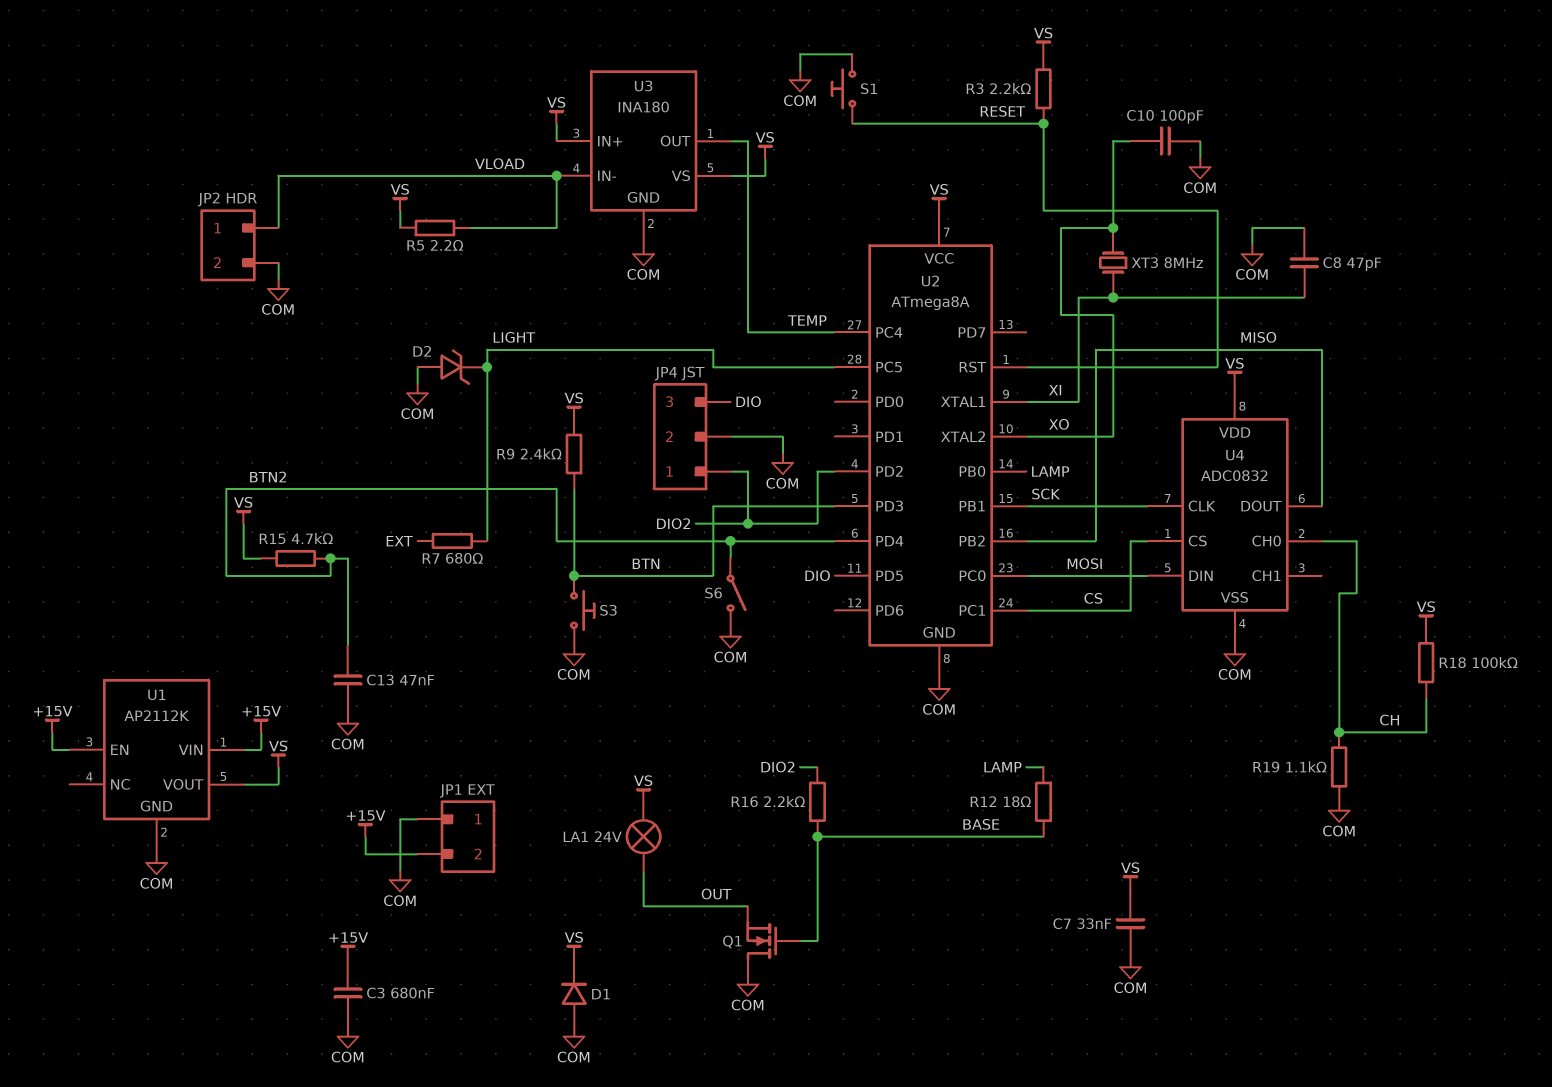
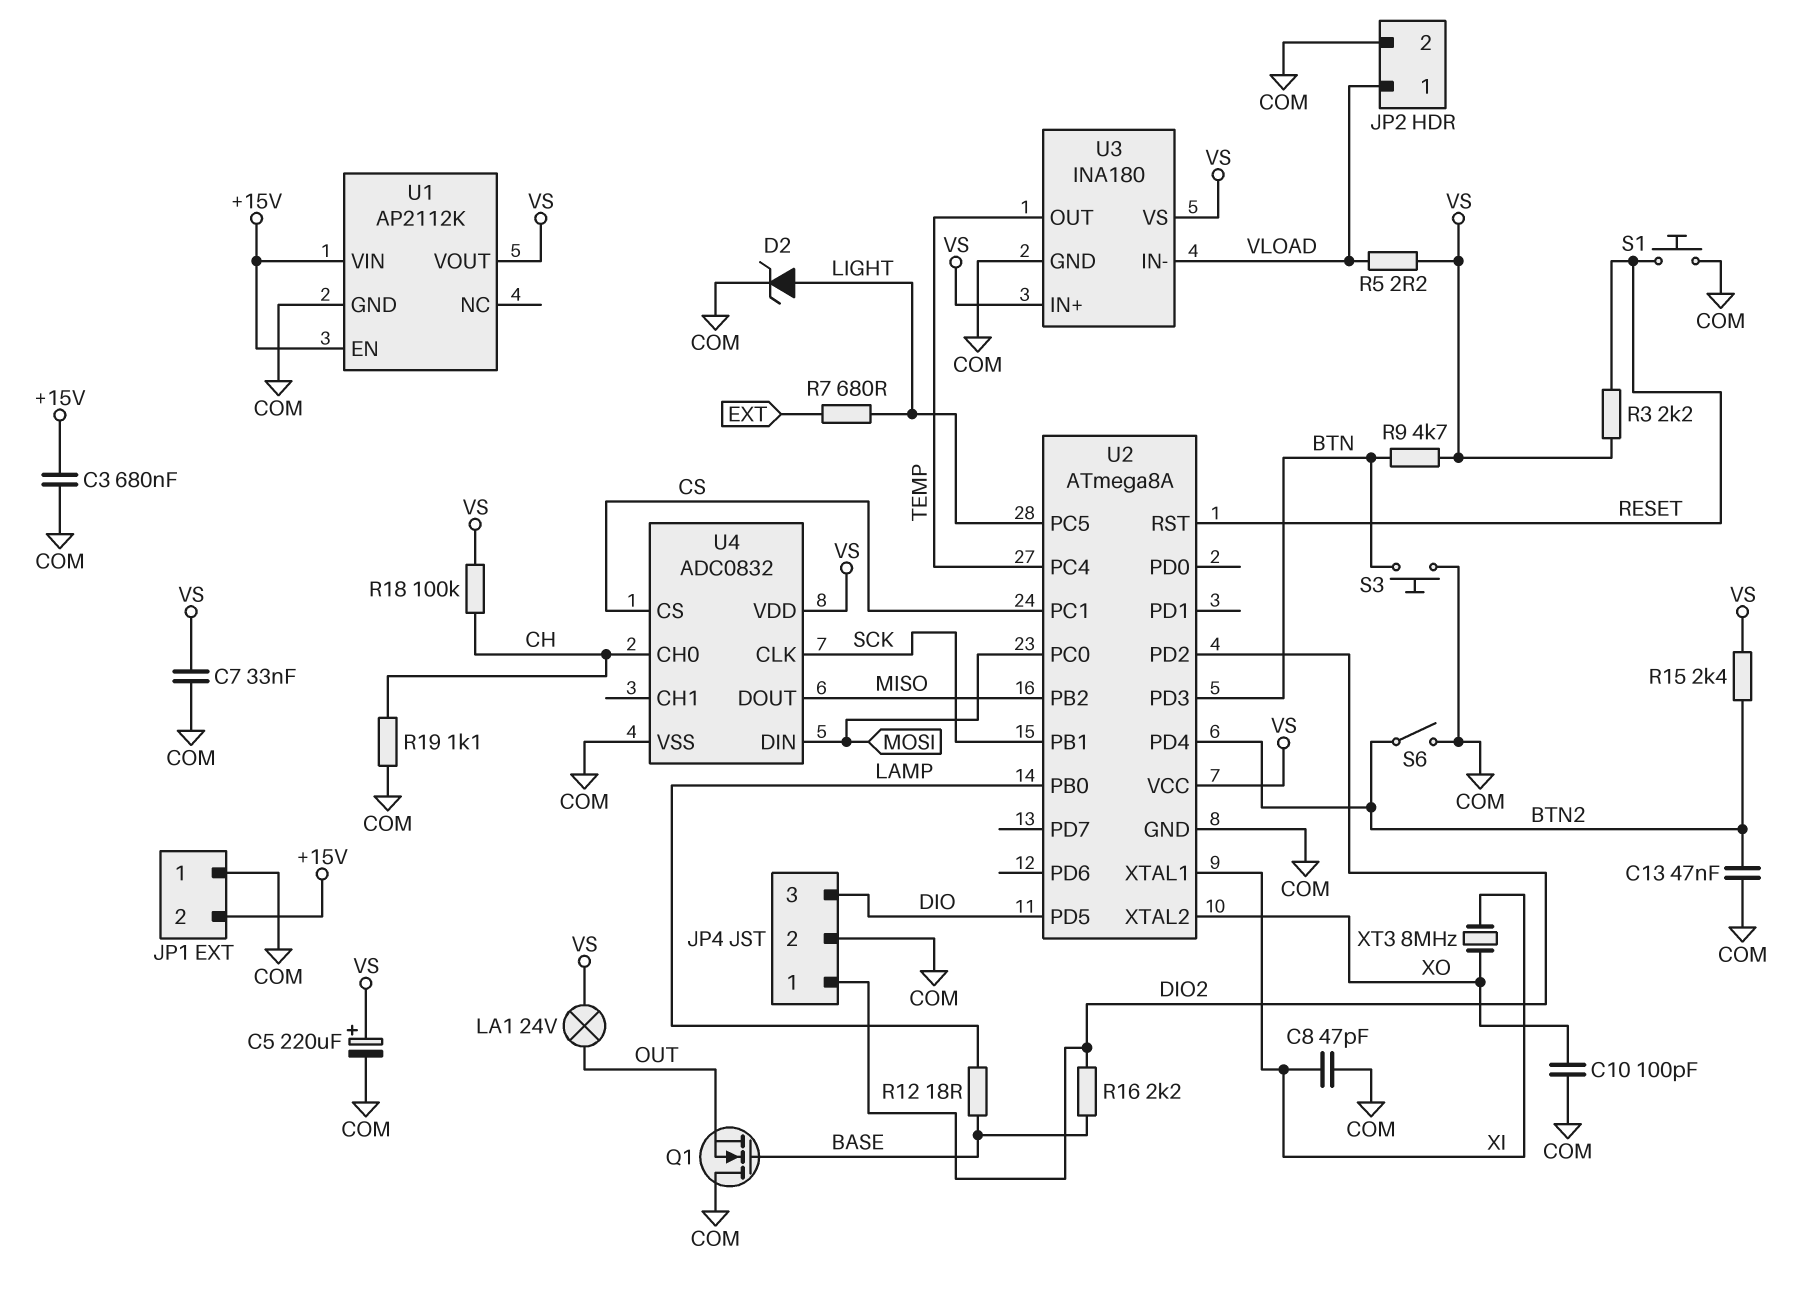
C5: none -> 220uF (plus VS, minus COM)
D1: diode (A COM, K VS) -> none
D2: zener (A COM, K LIGHT) -> zener (A LIGHT, K COM)
R9: 2.4k (BTN, VS) -> 4.7k (BTN, VS)
R15: 4.7k (BTN2, VS) -> 2.4k (BTN2, VS)

